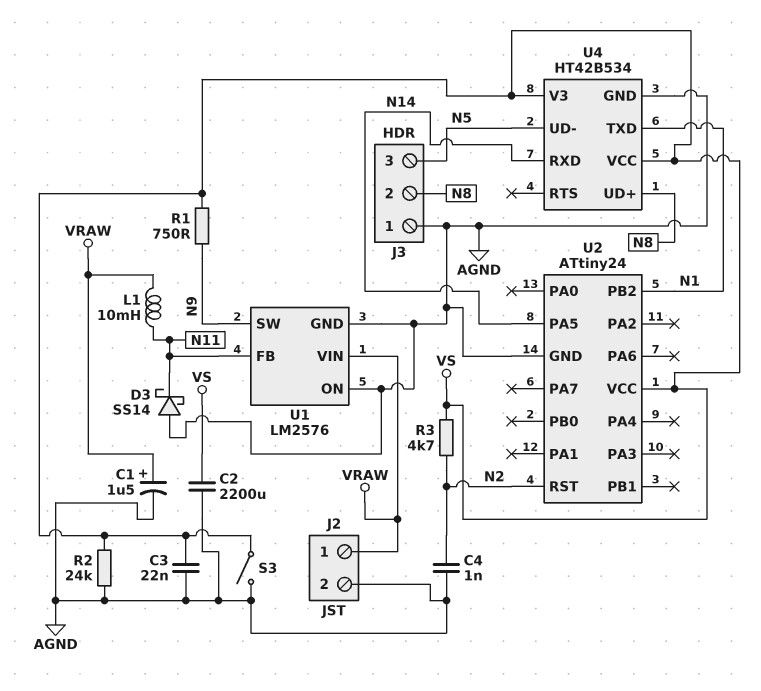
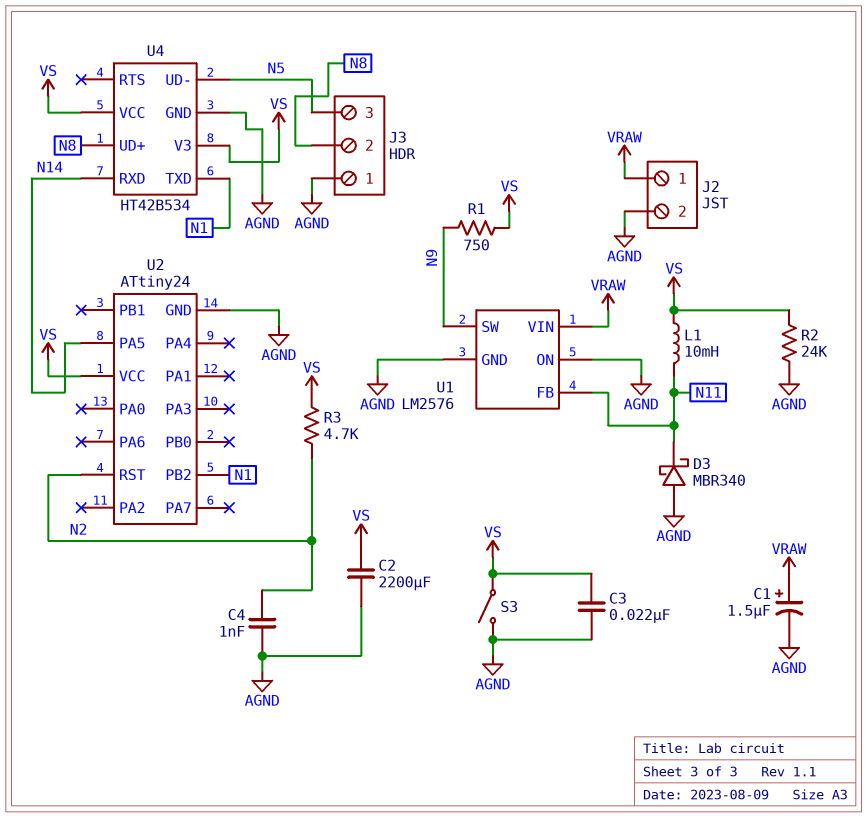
D3: schottky SS14 (A AGND, K N11) -> schottky MBR340 (A AGND, K N11)
L1: 10mH (N11, VRAW) -> 10mH (N11, VS)

